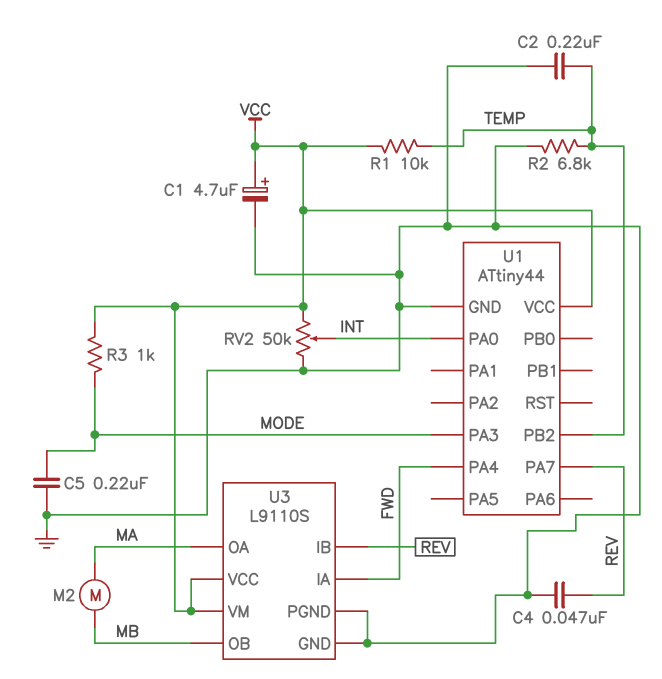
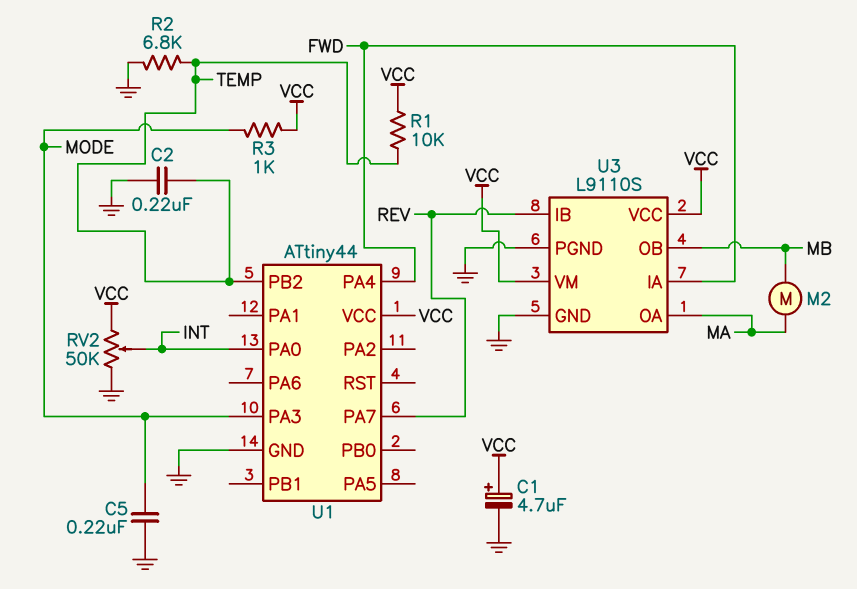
C4: 47nF (GND, REV) -> none

